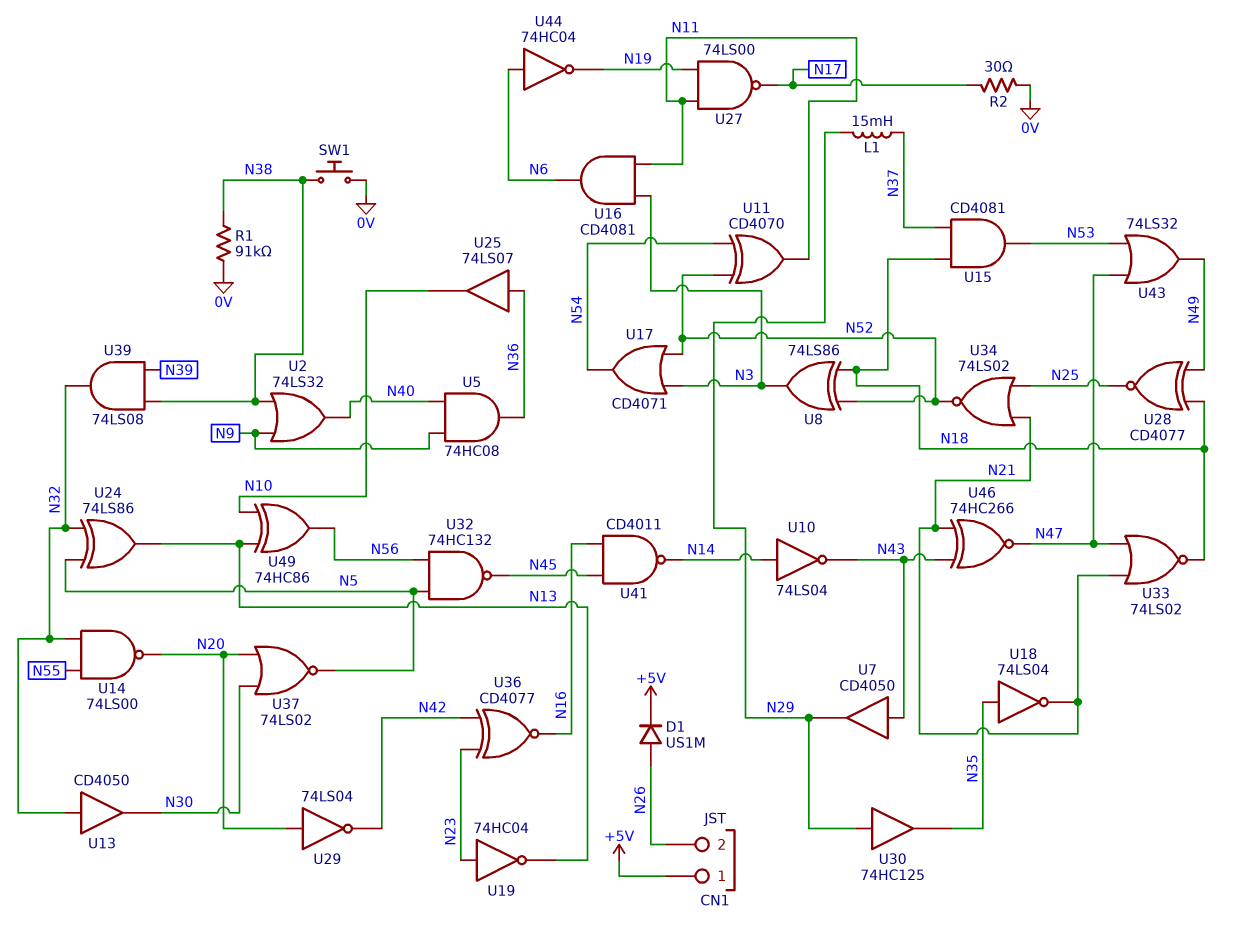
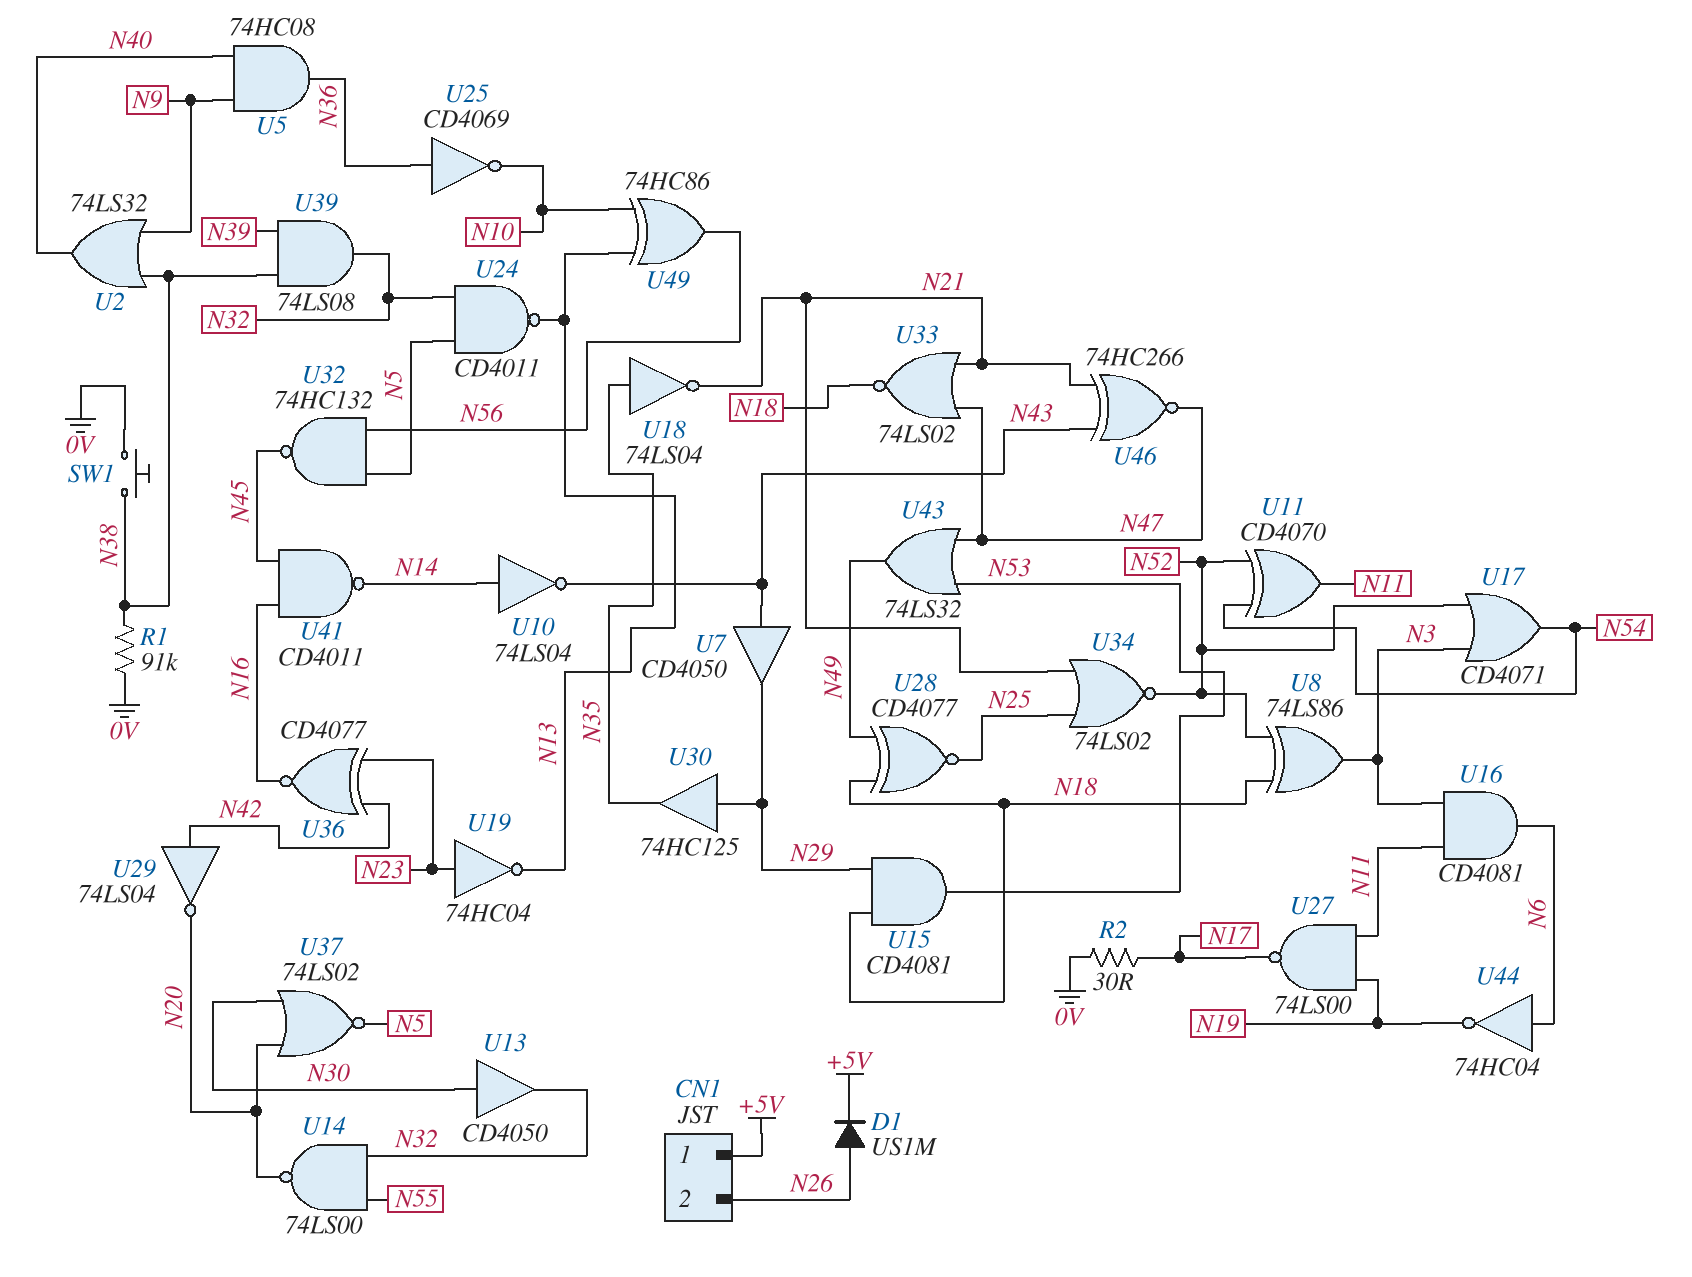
L1: 15mH (N29, N37) -> none
U13: buffer CD4050 (in N32, out N30) -> buffer CD4050 (in N30, out N32)
U15: AND CD4081 (in N18, in N37, out N53) -> AND CD4081 (in N18, in N29, out N53)
U24: XOR 74LS86 (in N5, in N32, out N13) -> NAND CD4011 (in N5, in N32, out N13)
U25: buffer 74LS07 (in N36, out N10) -> NOT CD4069 (in N36, out N10)
U29: NOT 74LS04 (in N20, out N42) -> NOT 74LS04 (in N42, out N20)

